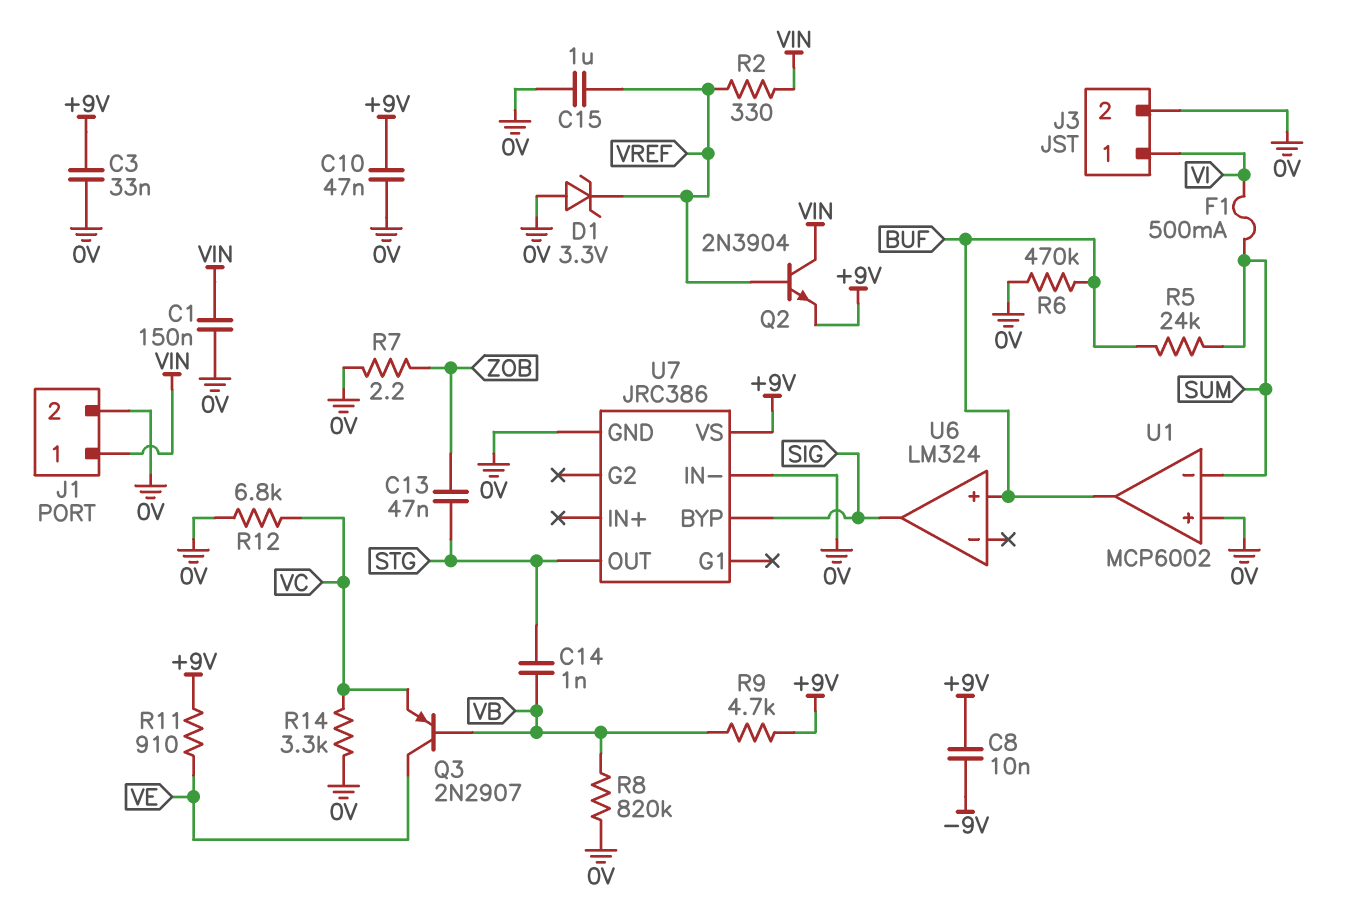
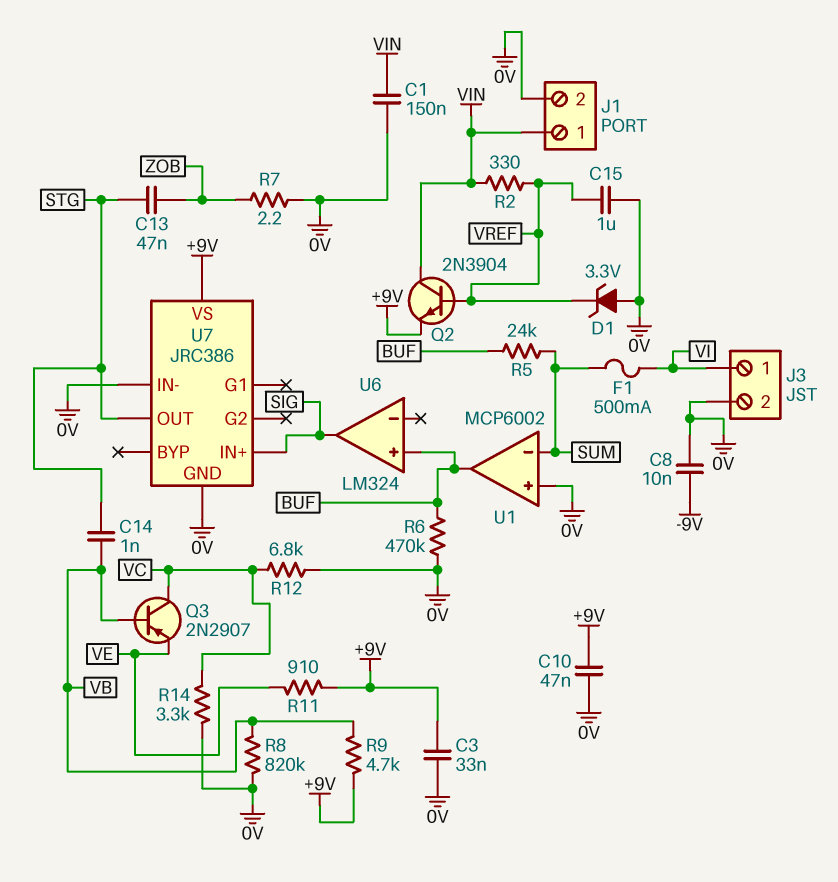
C8: 10nF (+9V, -9V) -> 10nF (-9V, 0V)
Q3: PNP 2N2907 (B VB, C VE, E VC) -> PNP 2N2907 (B VB, C VC, E VE)
U7 pin BYP: SIG -> none
U7 pin IN+: none -> SIG

